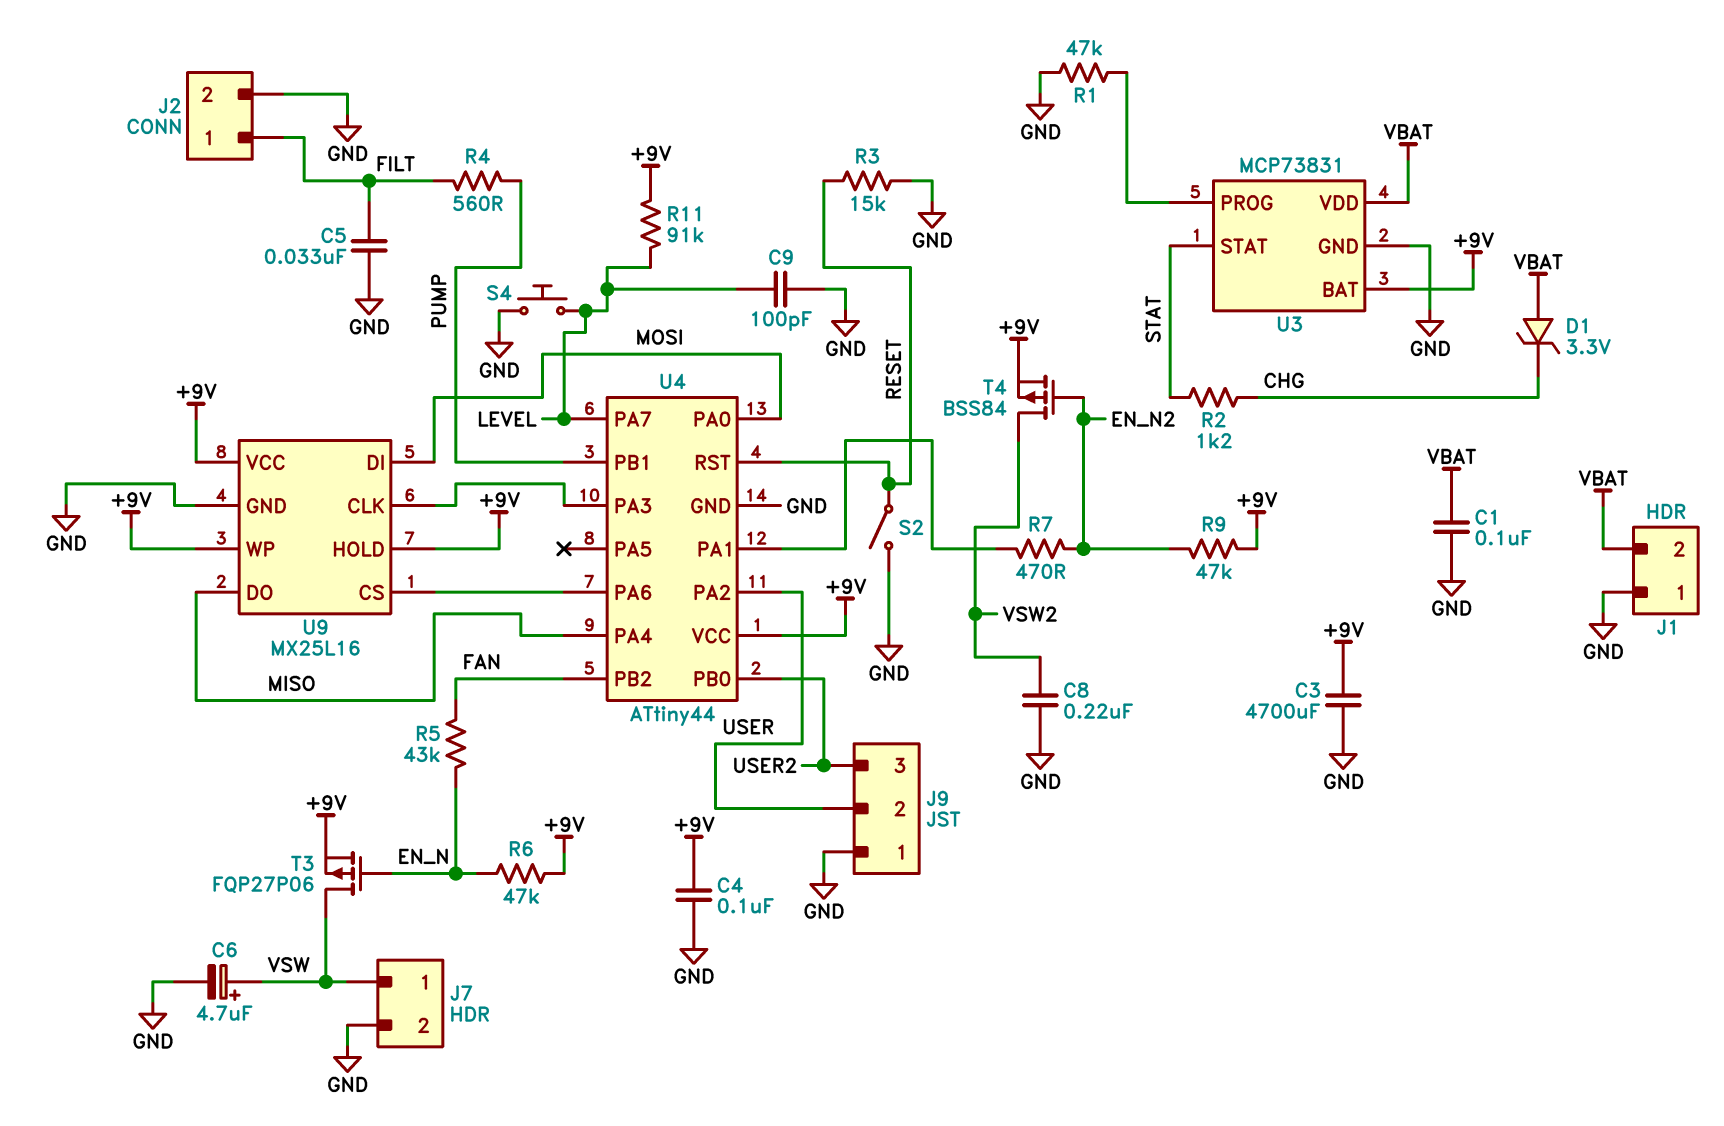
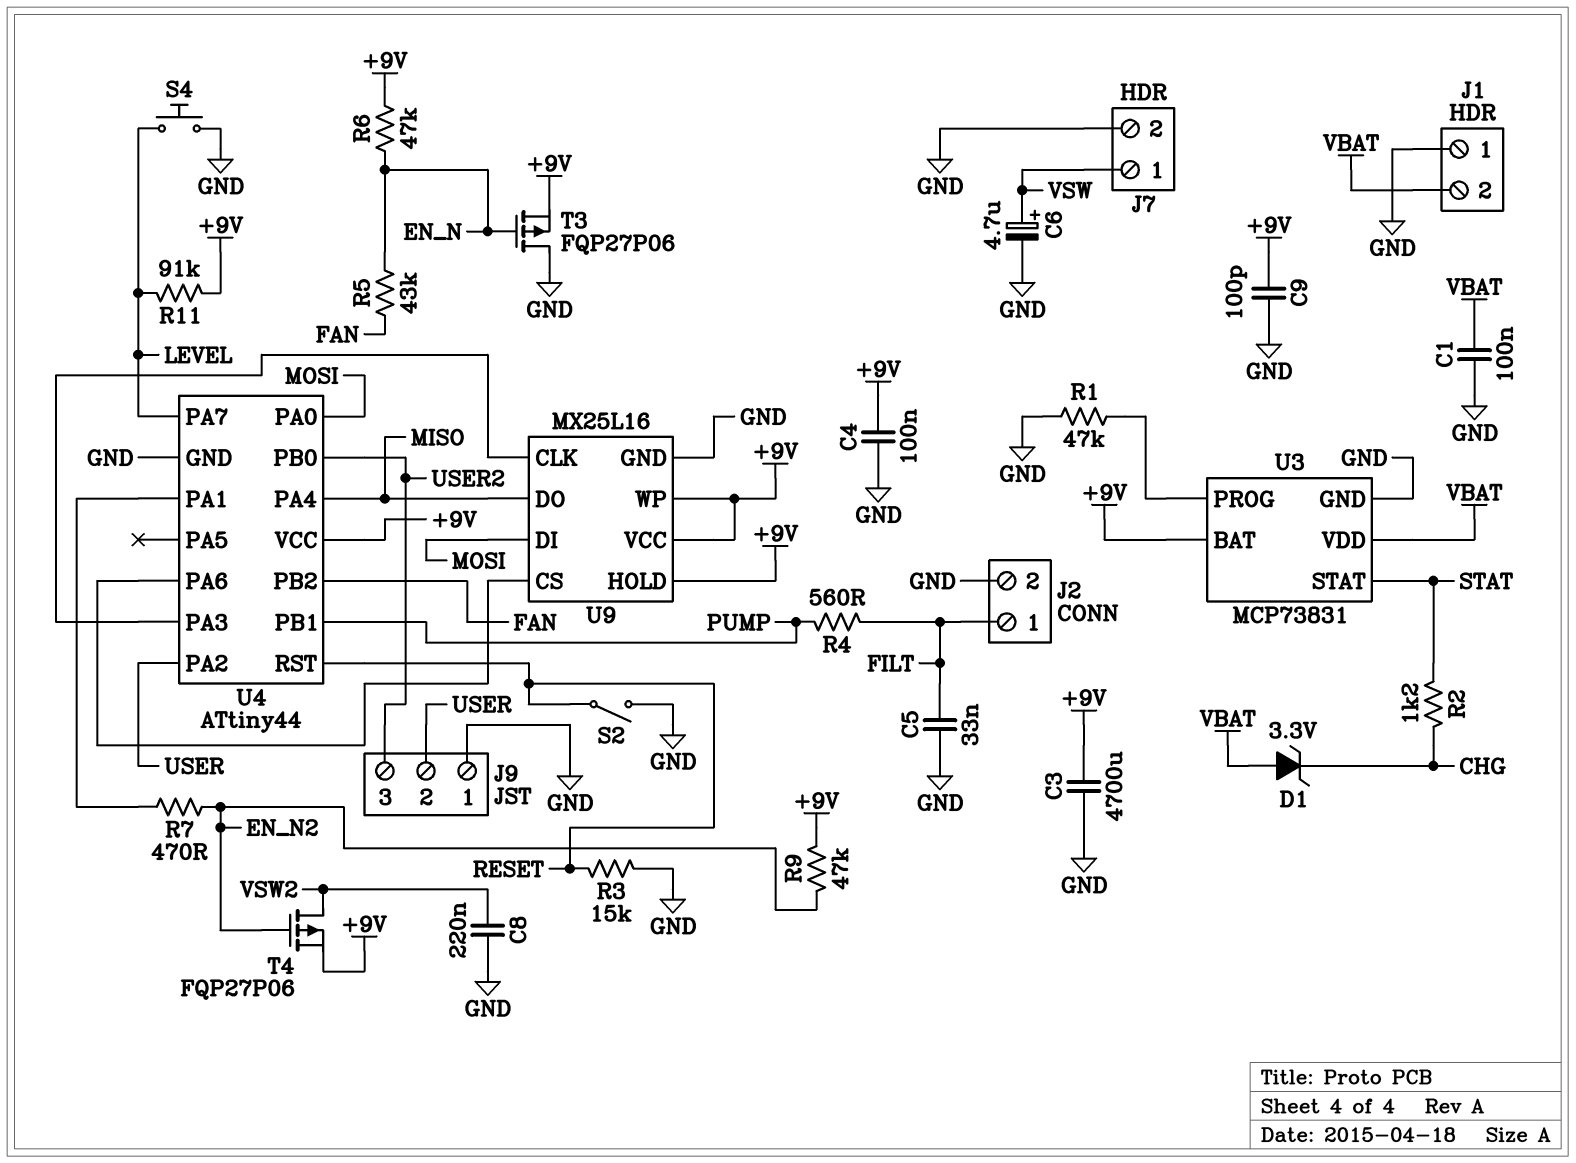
C9: 100pF (GND, LEVEL) -> 100pF (+9V, GND)
T3: PMOS FQP27P06 (G EN_N, D VSW, S +9V) -> PMOS FQP27P06 (G EN_N, D GND, S +9V)
T4: PMOS BSS84 (G EN_N2, D VSW2, S +9V) -> PMOS FQP27P06 (G EN_N2, D VSW2, S +9V)

